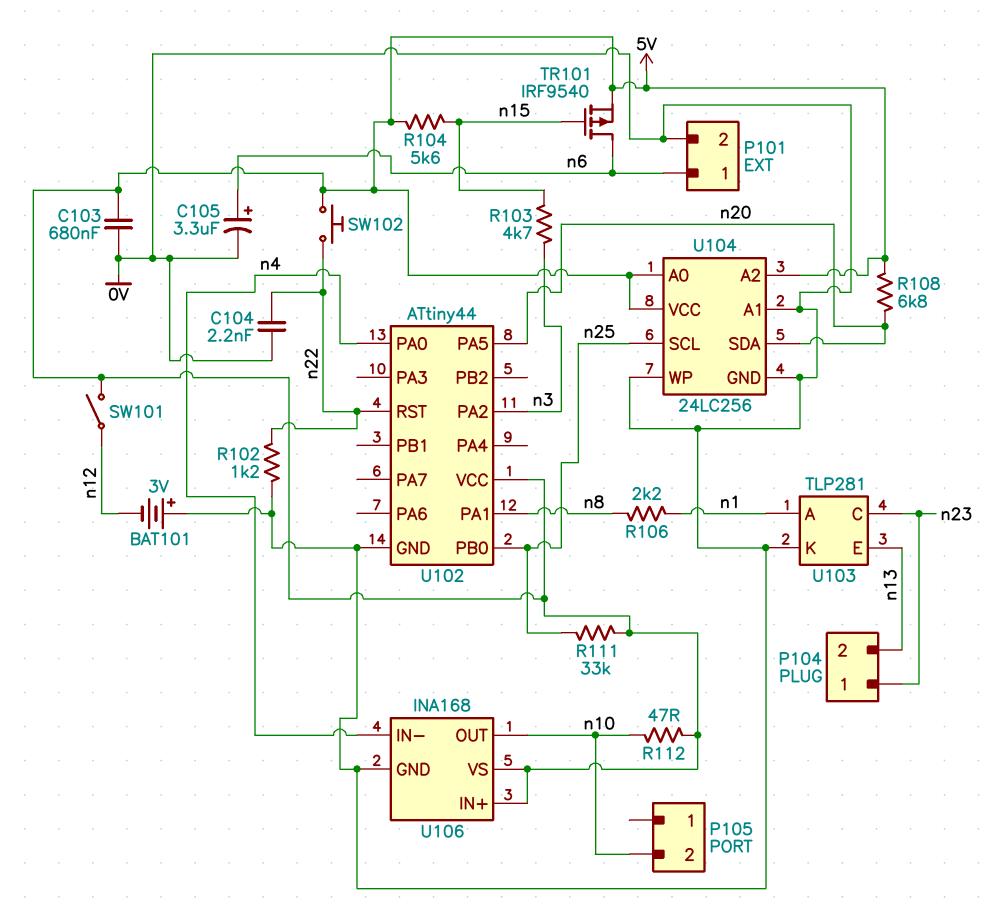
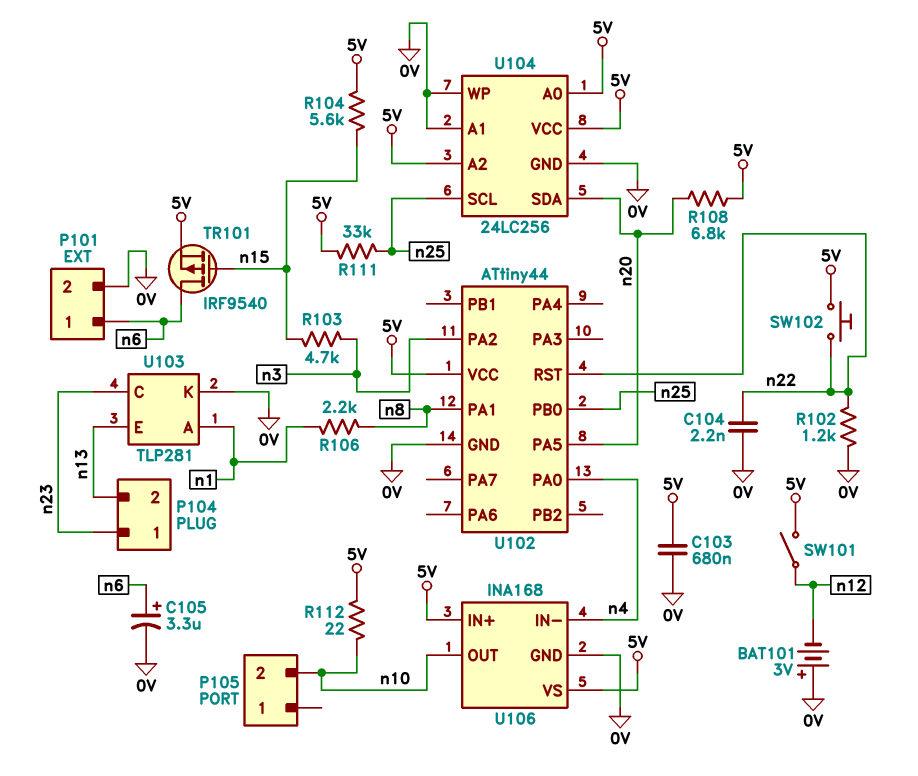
R112: 47 (5V, n10) -> 22 (5V, n10)

